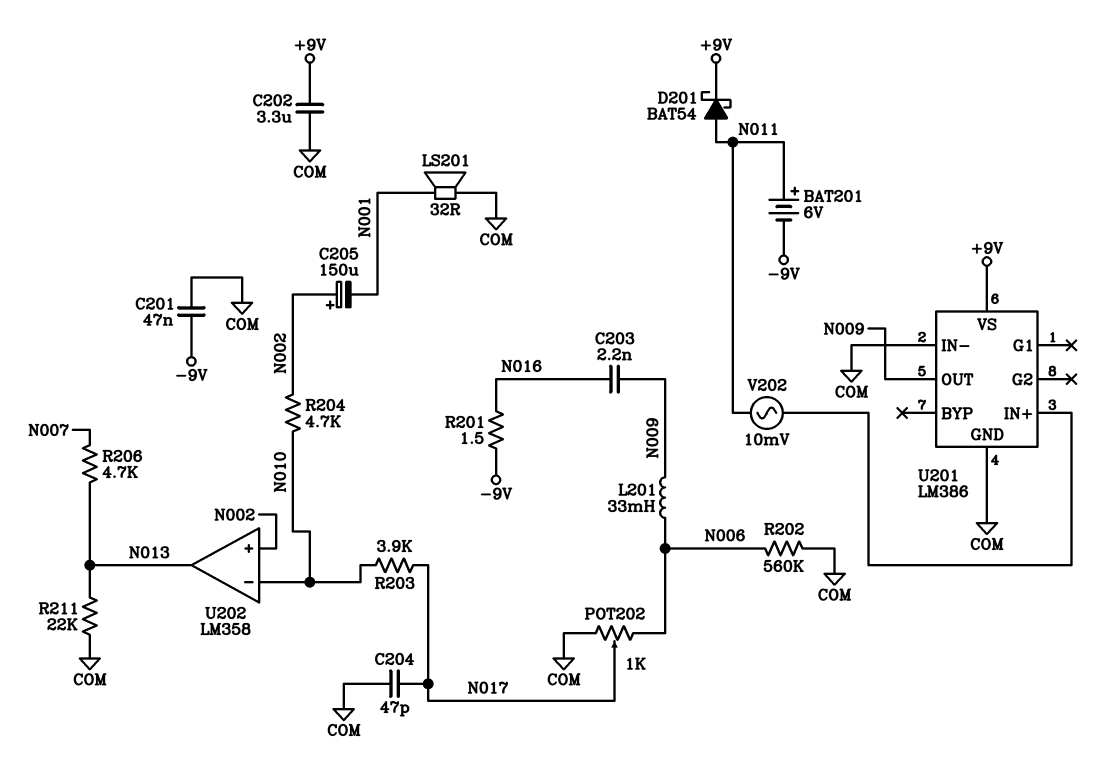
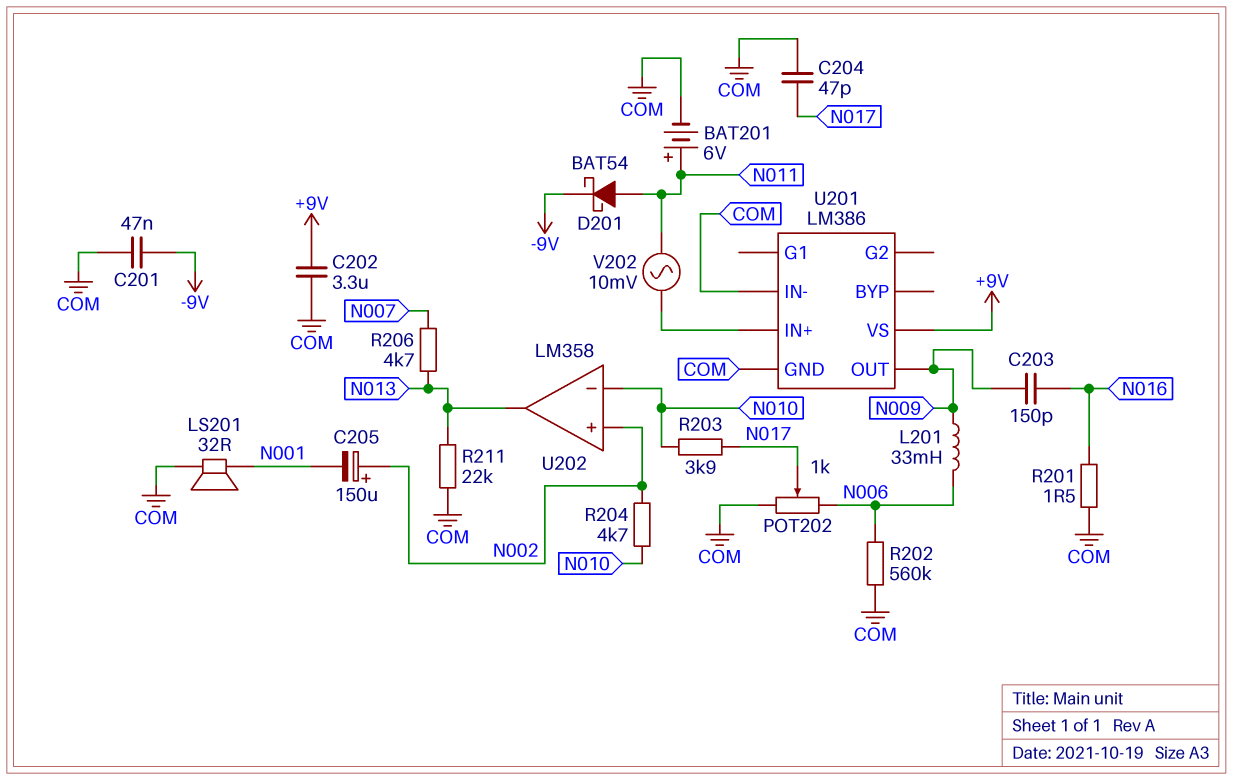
BAT201: 6V (plus N011, minus -9V) -> 6V (plus N011, minus COM)
C203: 2.2nF (N009, N016) -> 150pF (N009, N016)
D201: schottky BAT54 (A N011, K +9V) -> schottky BAT54 (A N011, K -9V)
R201: 1.5 (-9V, N016) -> 1.5 (COM, N016)

